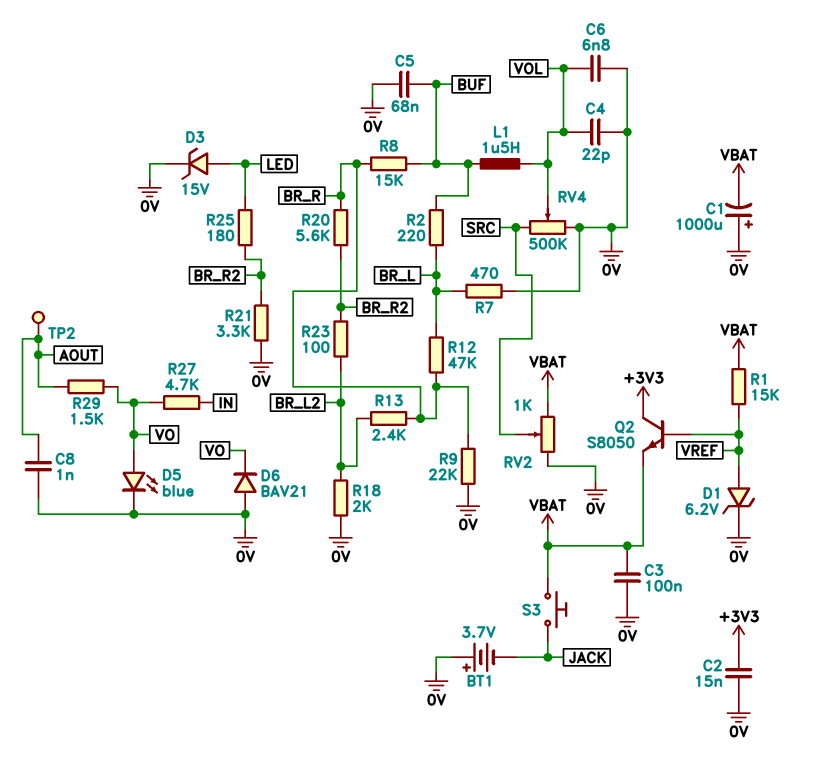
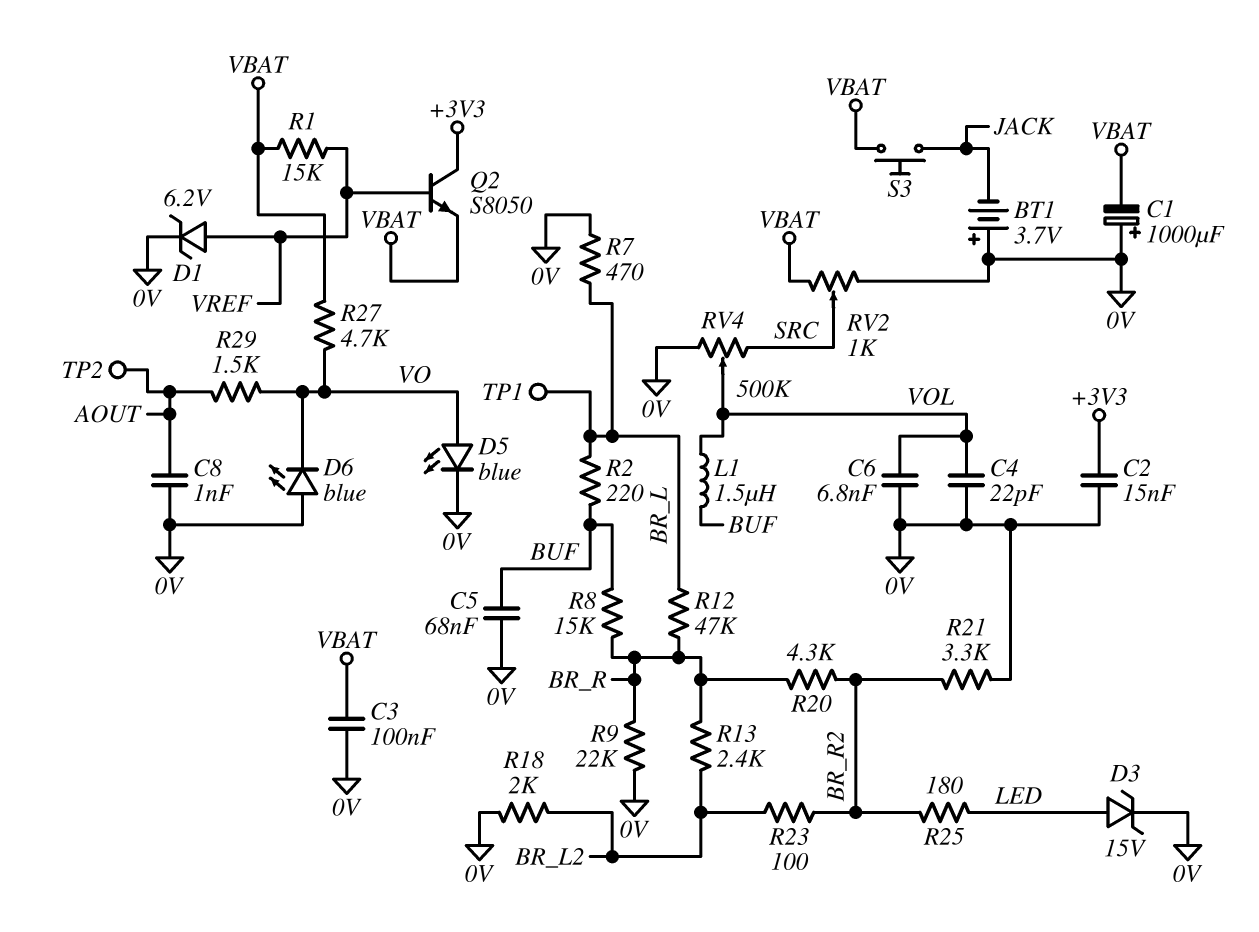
D6: diode BAV21 (A 0V, K VO) -> LED blue (A 0V, K VO)
R20: 5.6k (BR_R, BR_R2) -> 4.3k (BR_R, BR_R2)
R27: 4.7k (IN, VO) -> 4.7k (VBAT, VO)
TP1: none -> test point (BR_L)

